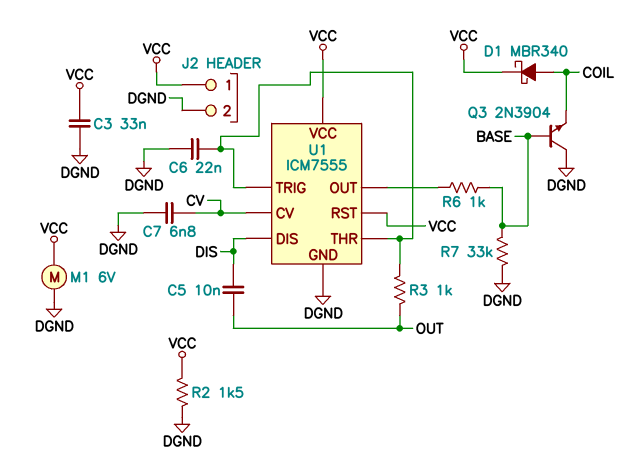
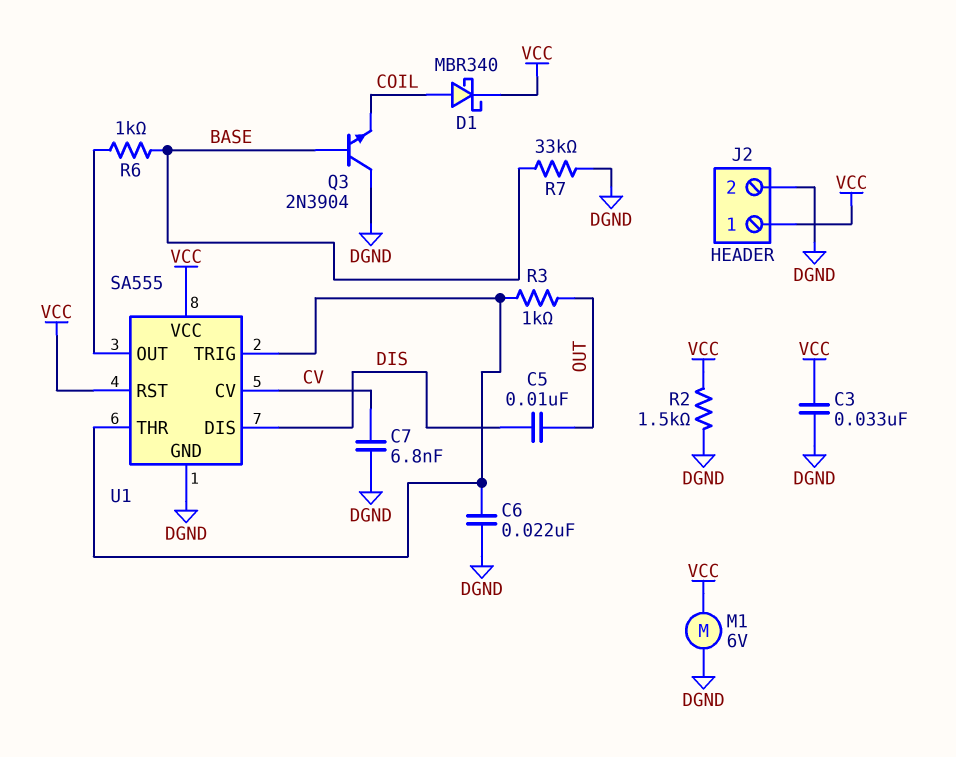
U1: ICM7555 -> SA555

